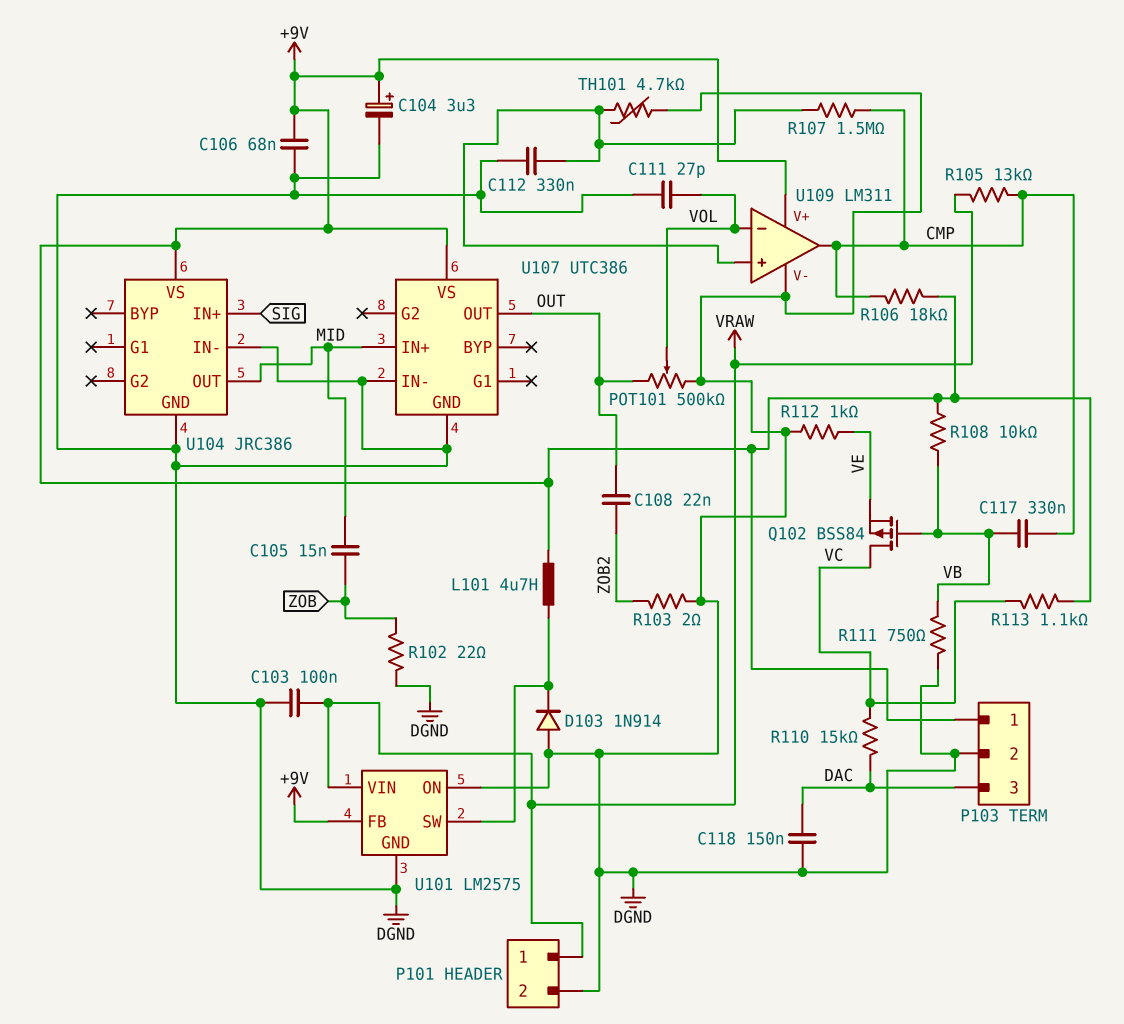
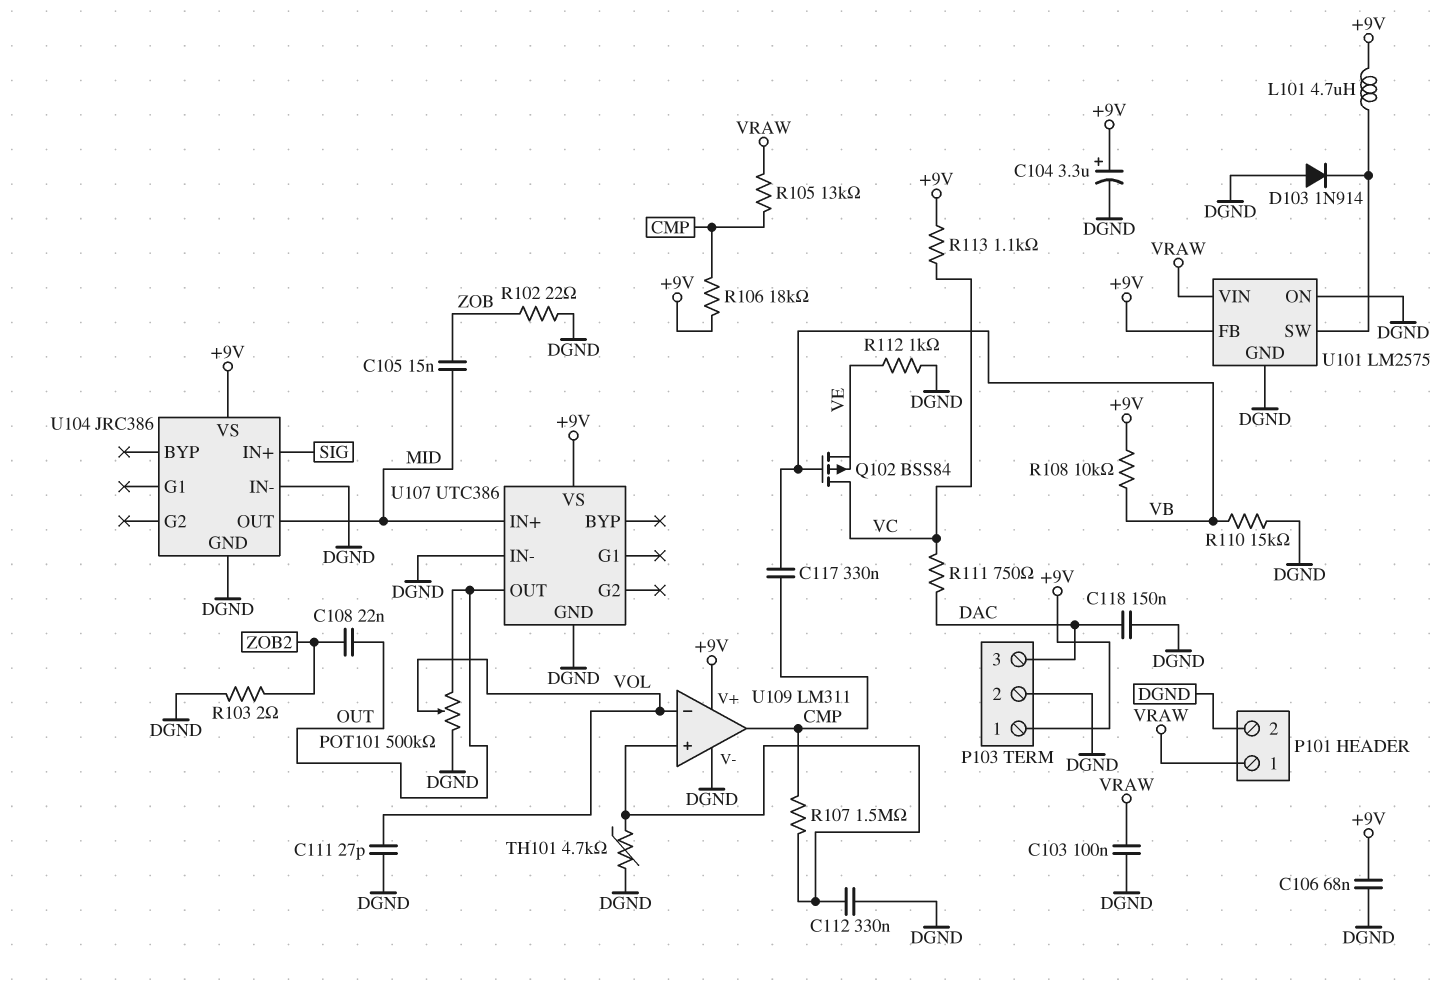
R110: 15k (DAC, VC) -> 15k (DGND, VB)
R111: 750 (DGND, VB) -> 750 (DAC, VC)

